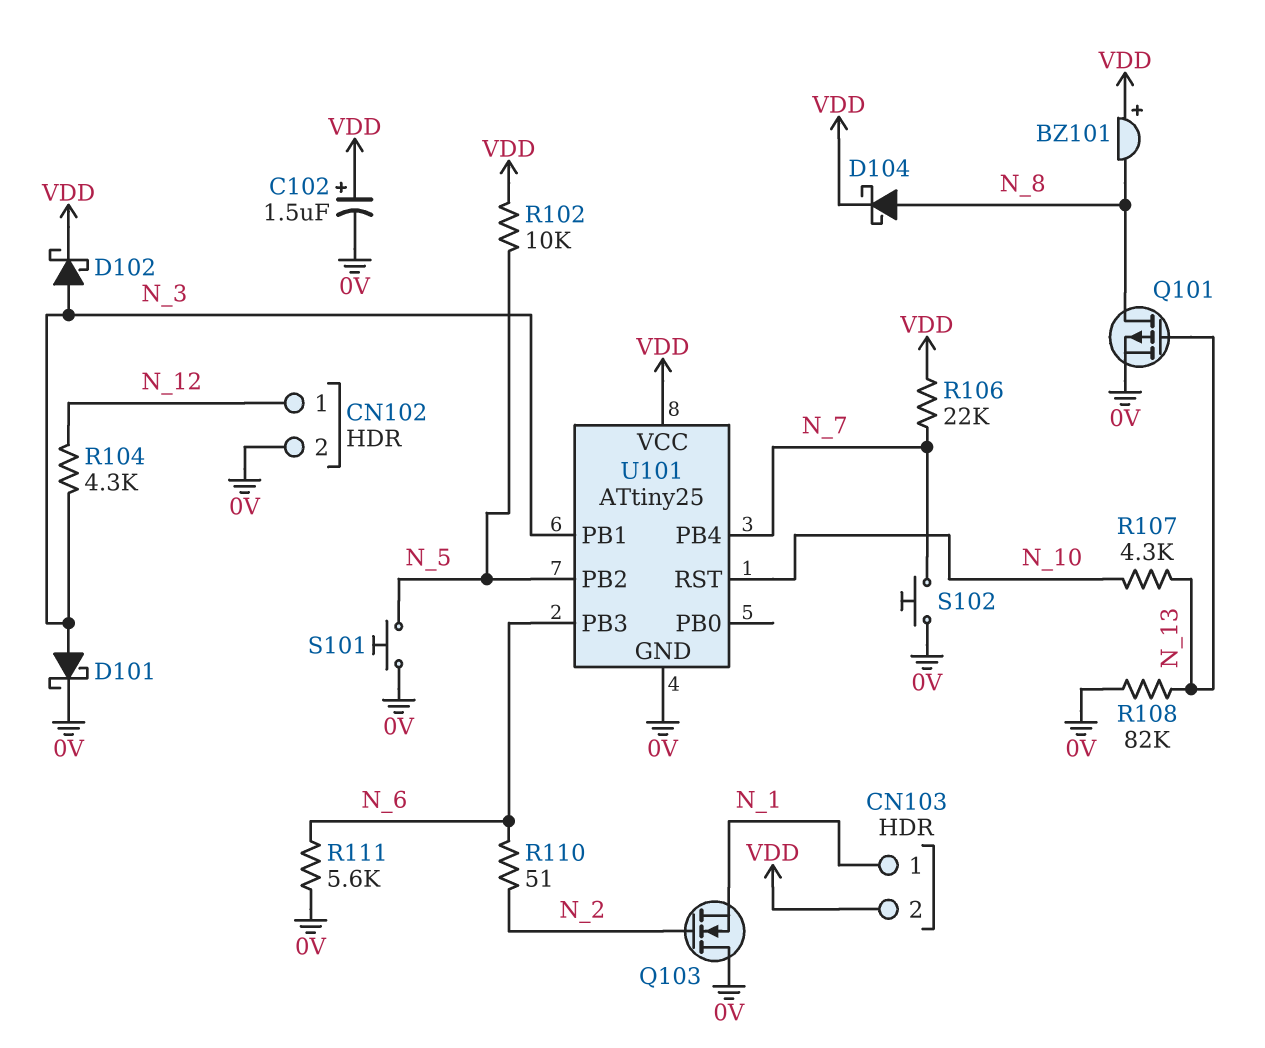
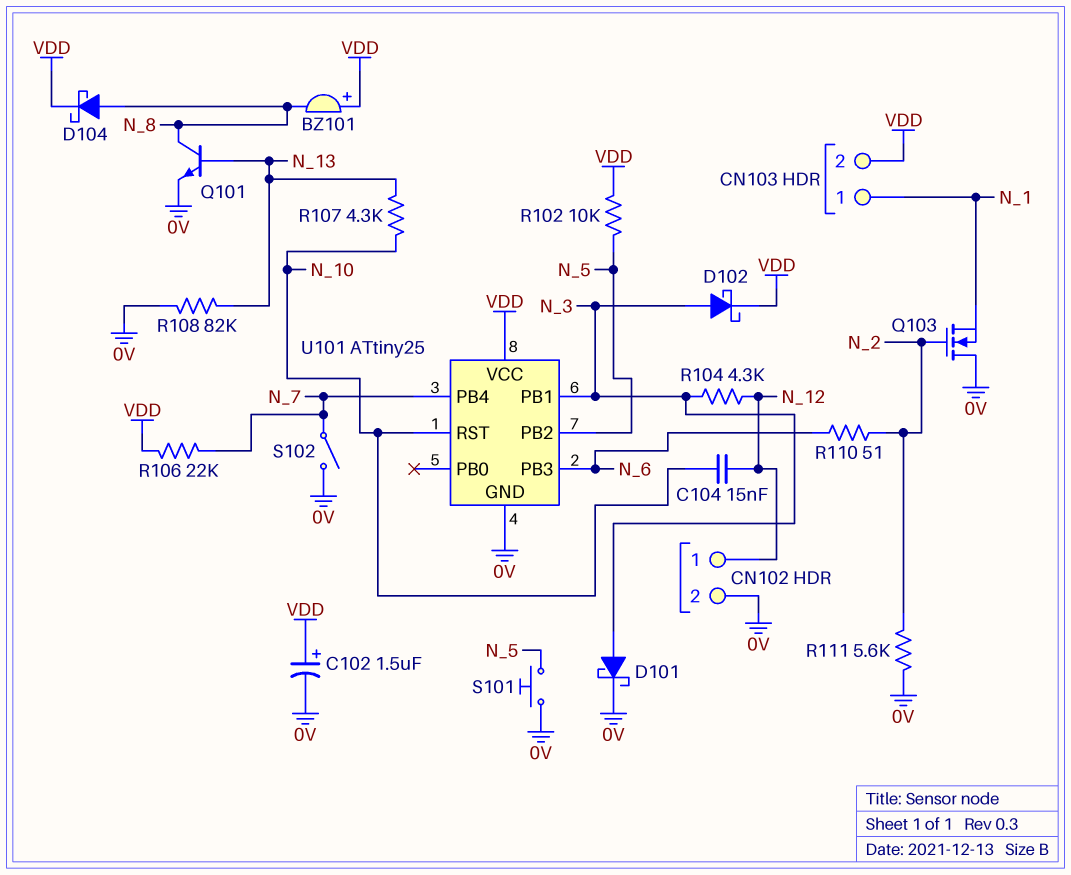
C104: none -> 15nF (N_10, N_12)
Q101: PMOS (G N_13, D N_8, S 0V) -> NPN (B N_13, C N_8, E 0V)
R111: 5.6k (0V, N_6) -> 5.6k (0V, N_2)
S102: button (0V, N_7) -> switch (0V, N_7)

